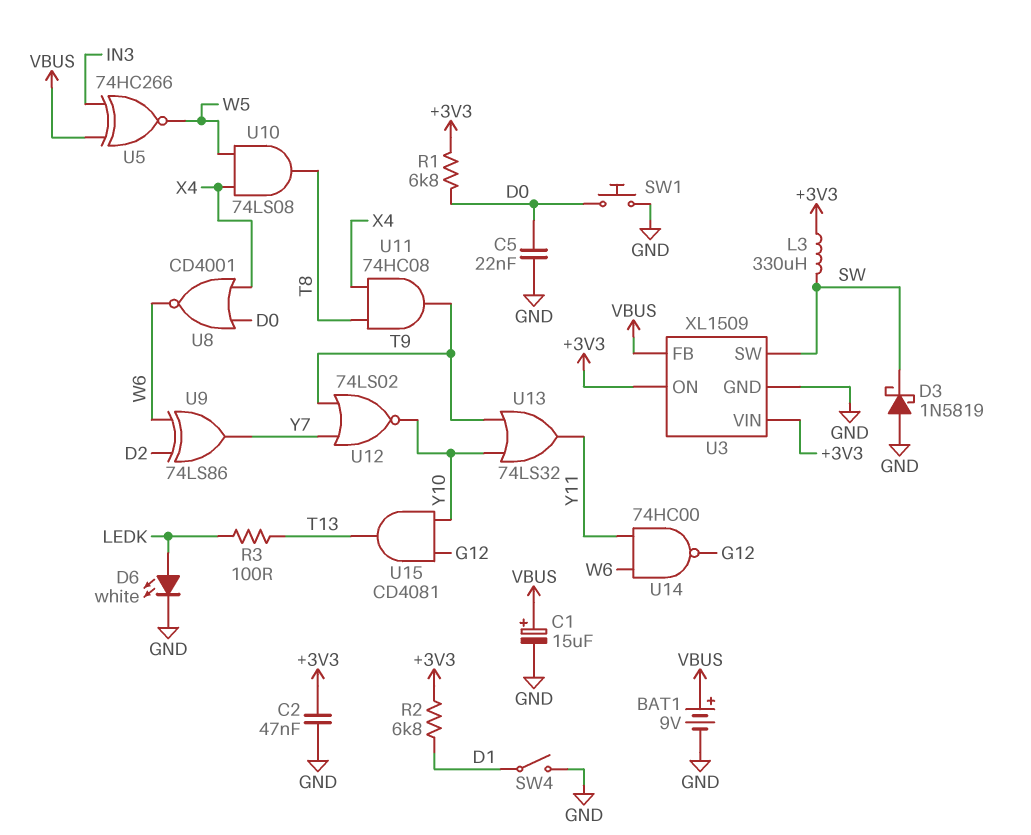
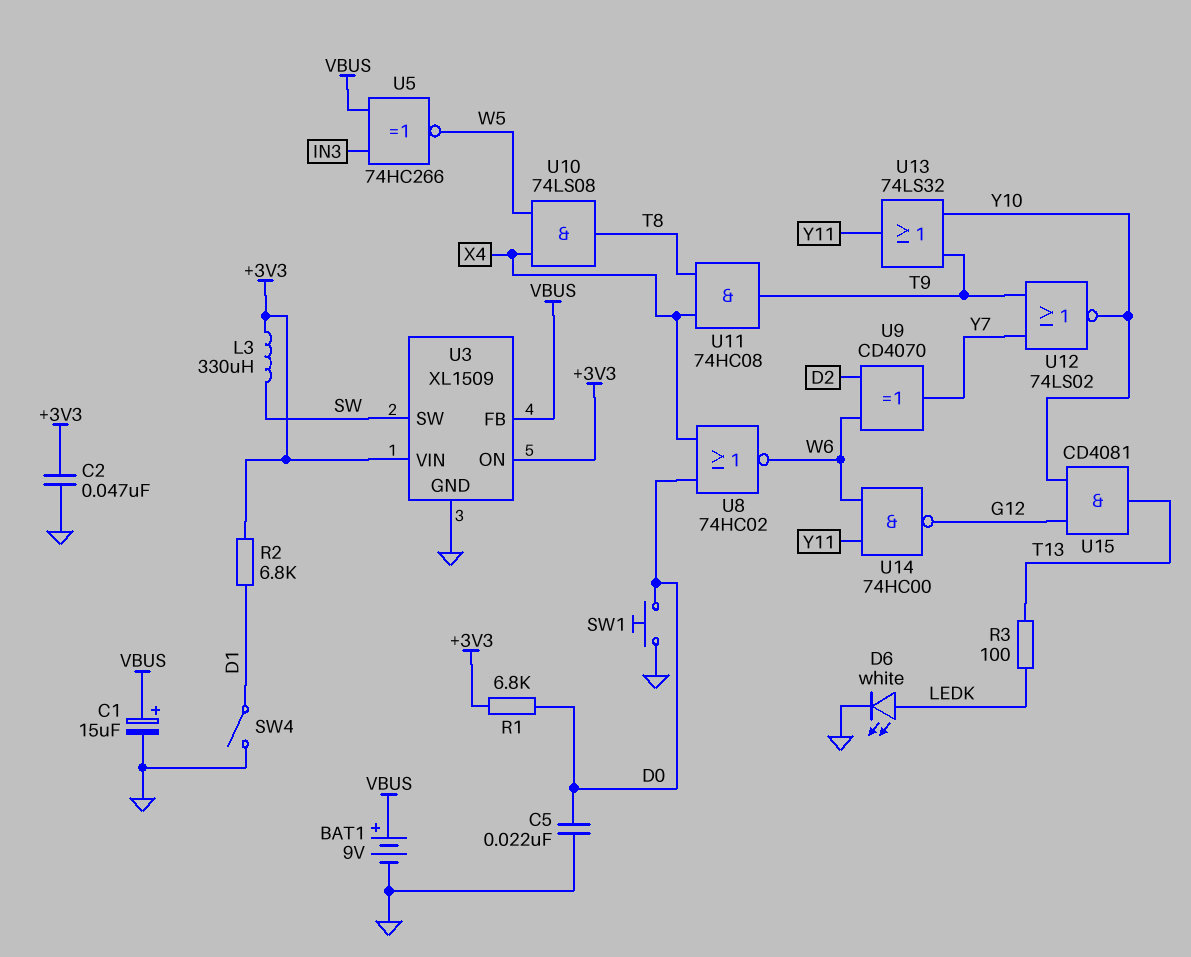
D3: schottky 1N5819 (A GND, K SW) -> none
U8: NOR CD4001 (in D0, in X4, out W6) -> NOR 74HC02 (in D0, in X4, out W6)
U9: XOR 74LS86 (in D2, in W6, out Y7) -> XOR CD4070 (in D2, in W6, out Y7)

